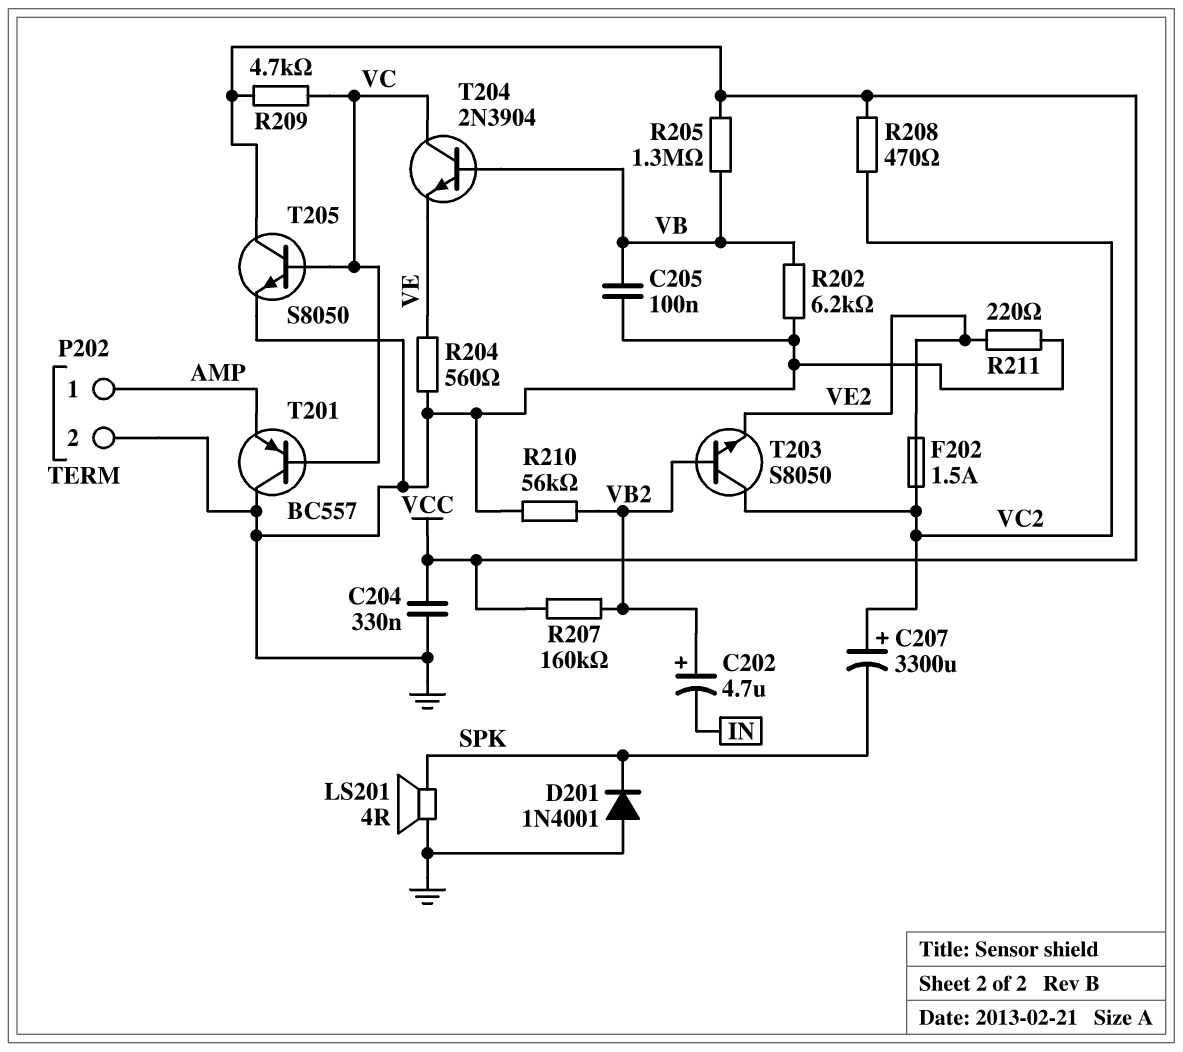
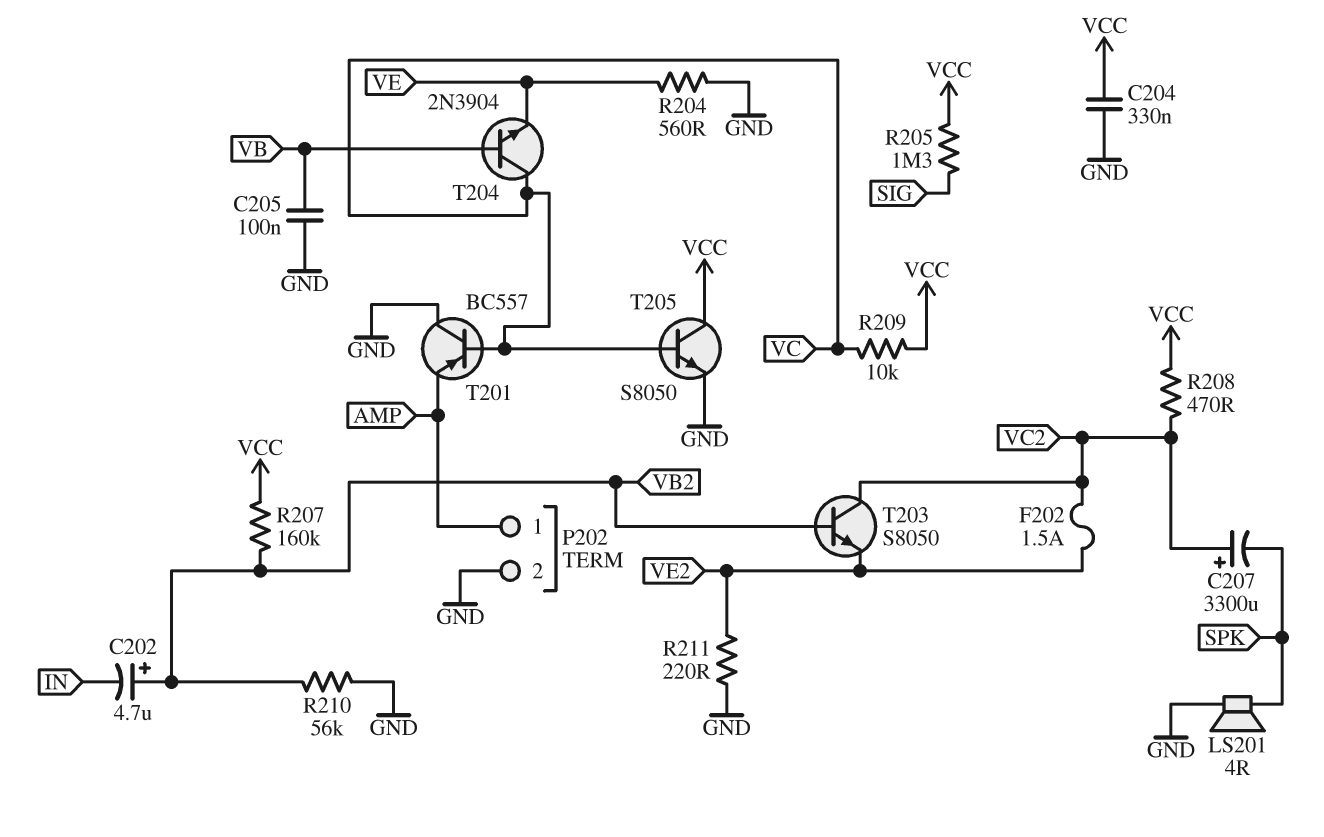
D201: diode 1N4001 (A GND, K SPK) -> none
R202: 6.2k (GND, VB) -> none
R205: 1.3M (VB, VCC) -> 1.3M (SIG, VCC)
R209: 4.7k (VC, VCC) -> 10k (VC, VCC)

